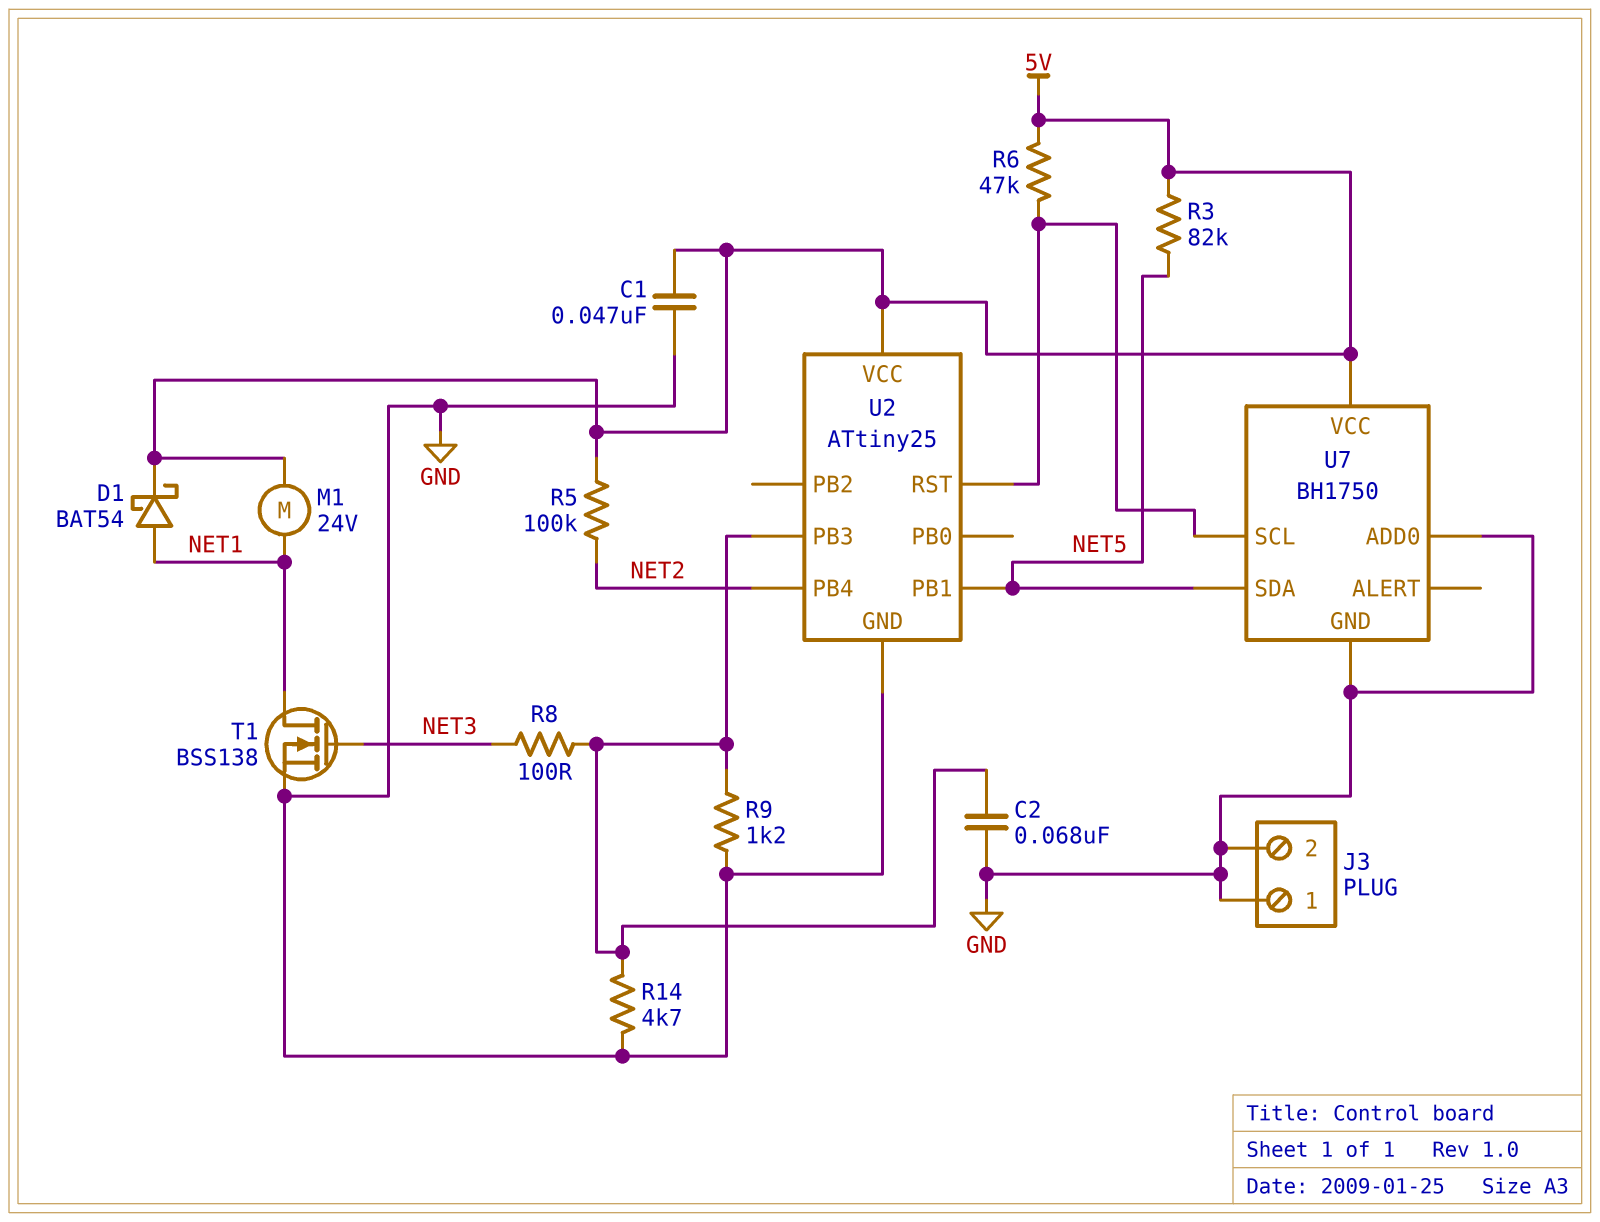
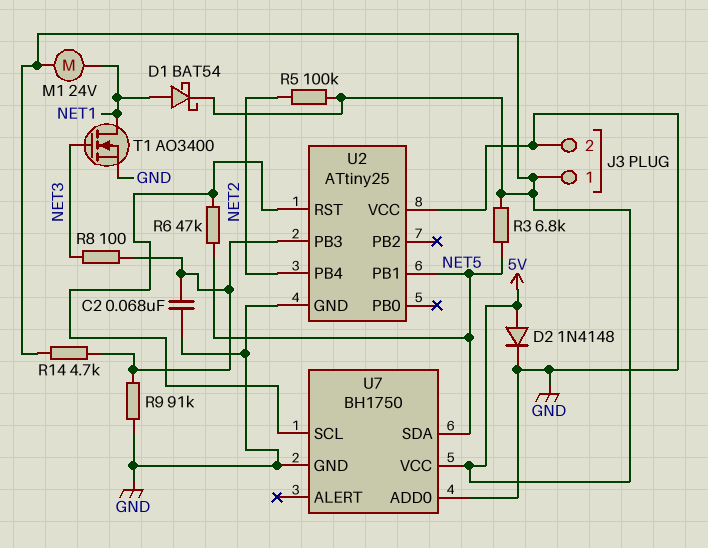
C1: 47nF (5V, GND) -> none
D2: none -> diode 1N4148 (A 5V, K GND)
J3 pin 1: GND -> 5V
R3: 82k (5V, NET5) -> 6.8k (5V, NET5)
R6: 47k (5V, U2/RST) -> 47k (NET5, U2/RST)
R9: 1.2k (GND, U2/PB3) -> 91k (GND, U2/PB3)
R14: 4.7k (GND, U2/PB3) -> 4.7k (5V, U2/PB3)
T1: NMOS BSS138 (G NET3, D NET1, S GND) -> NMOS AO3400 (G NET3, D NET1, S GND)
U2 pin VCC: 5V -> GND

